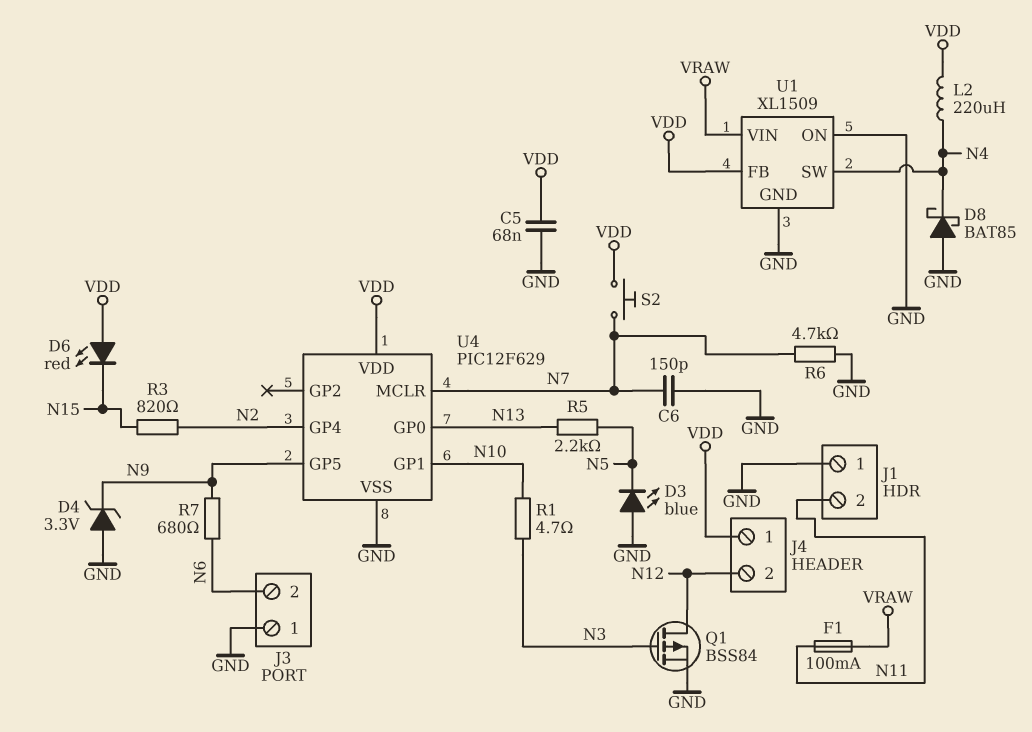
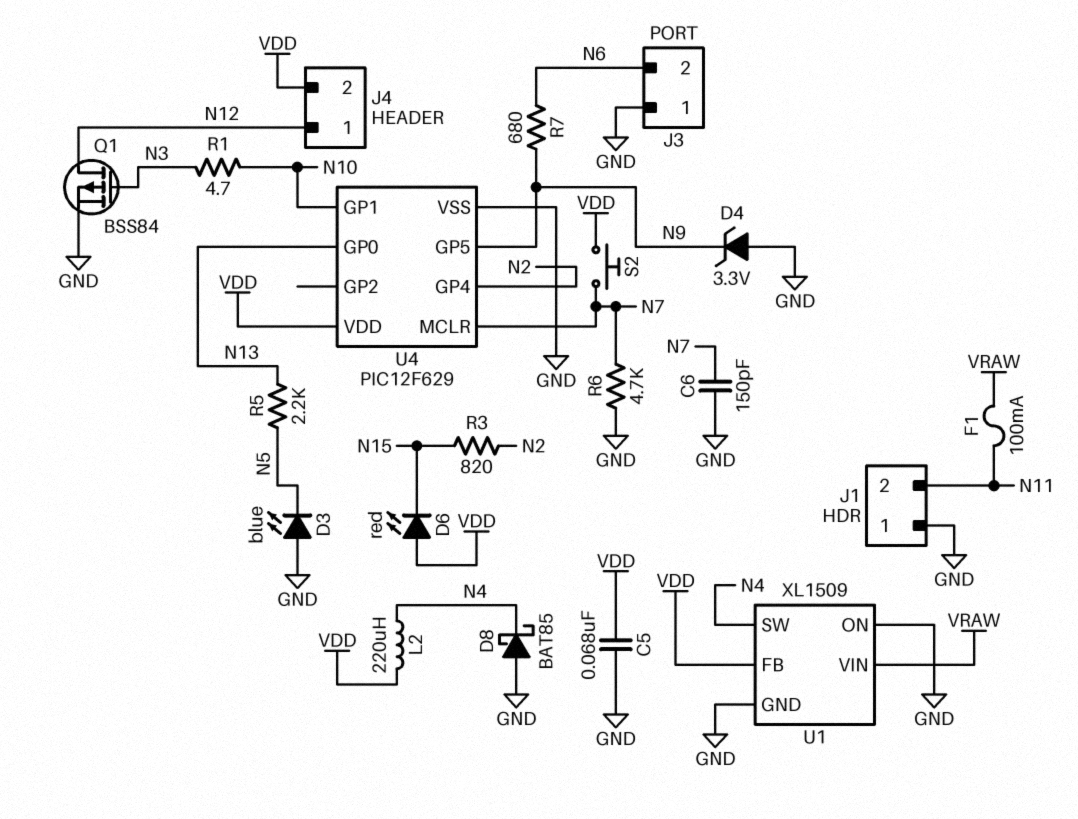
J4 pin 1: VDD -> N12
J4 pin 2: N12 -> VDD

